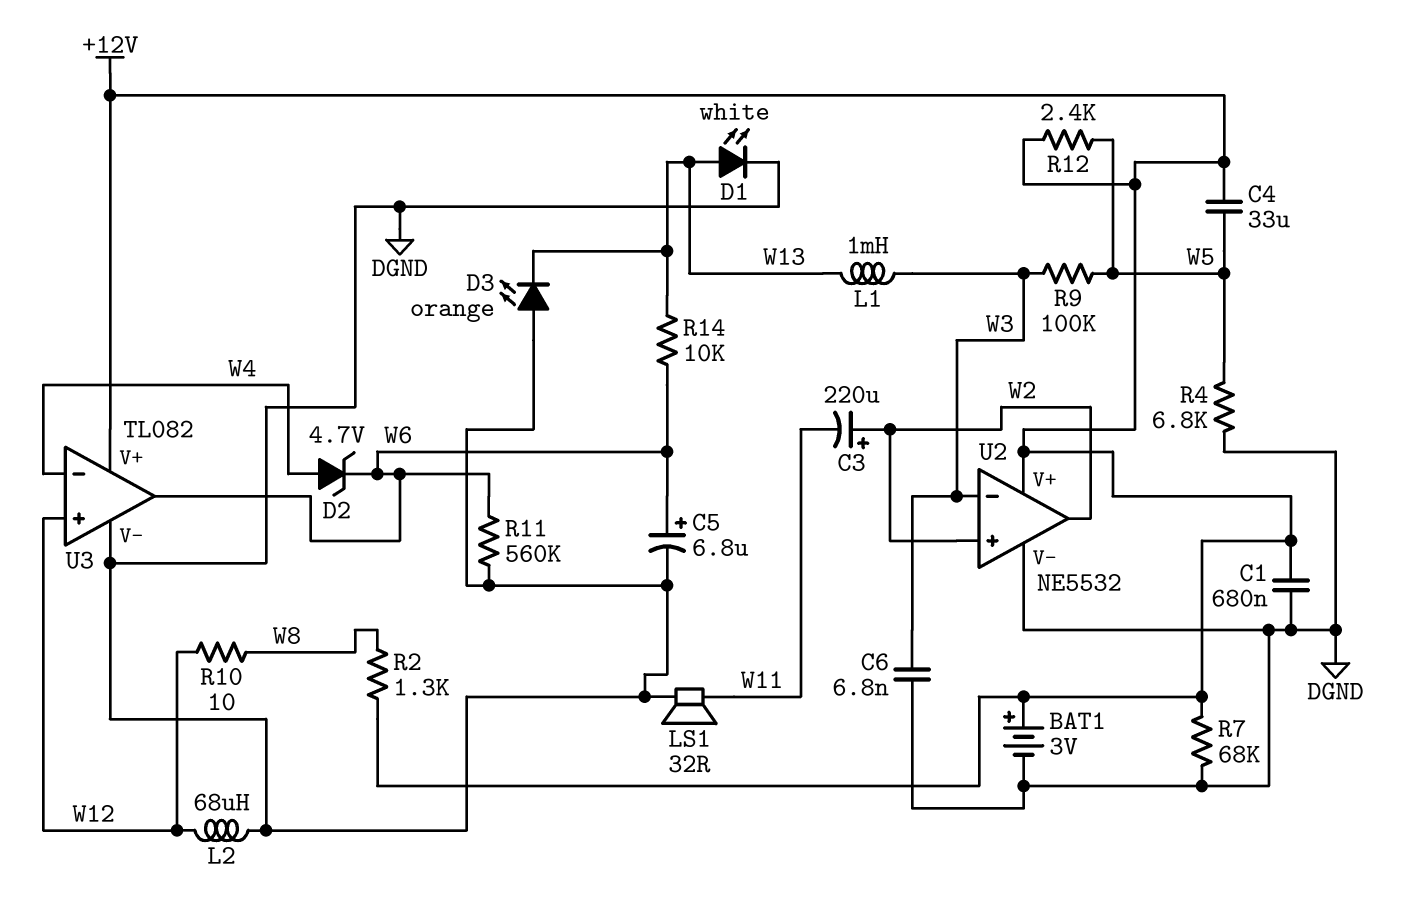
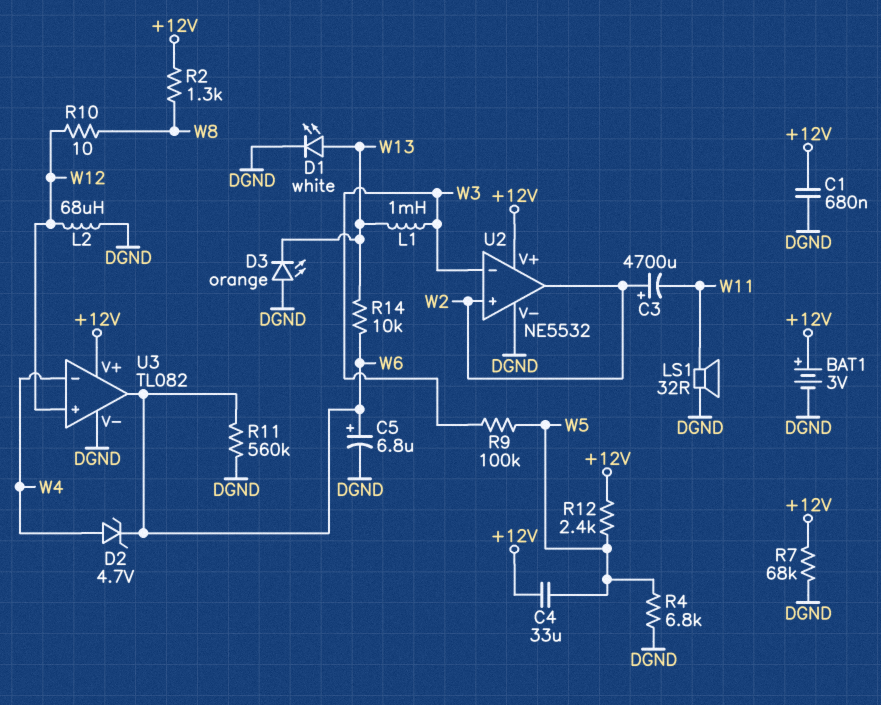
C3: 220uF (plus W2, minus W11) -> 4700uF (plus W2, minus W11)
C6: 6.8nF (DGND, W3) -> none

